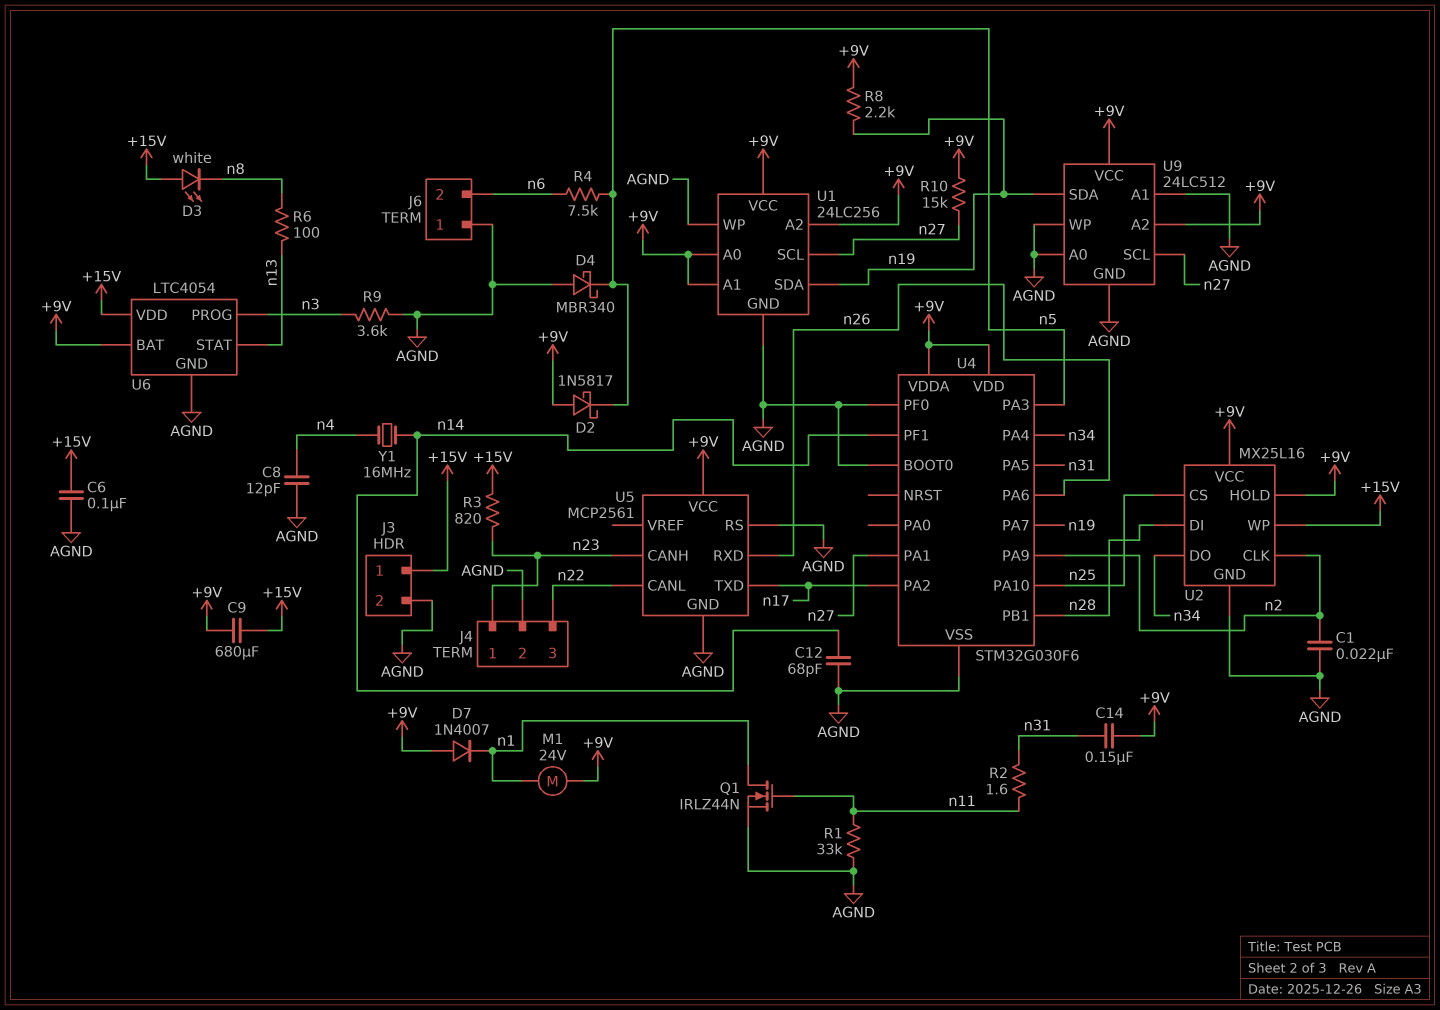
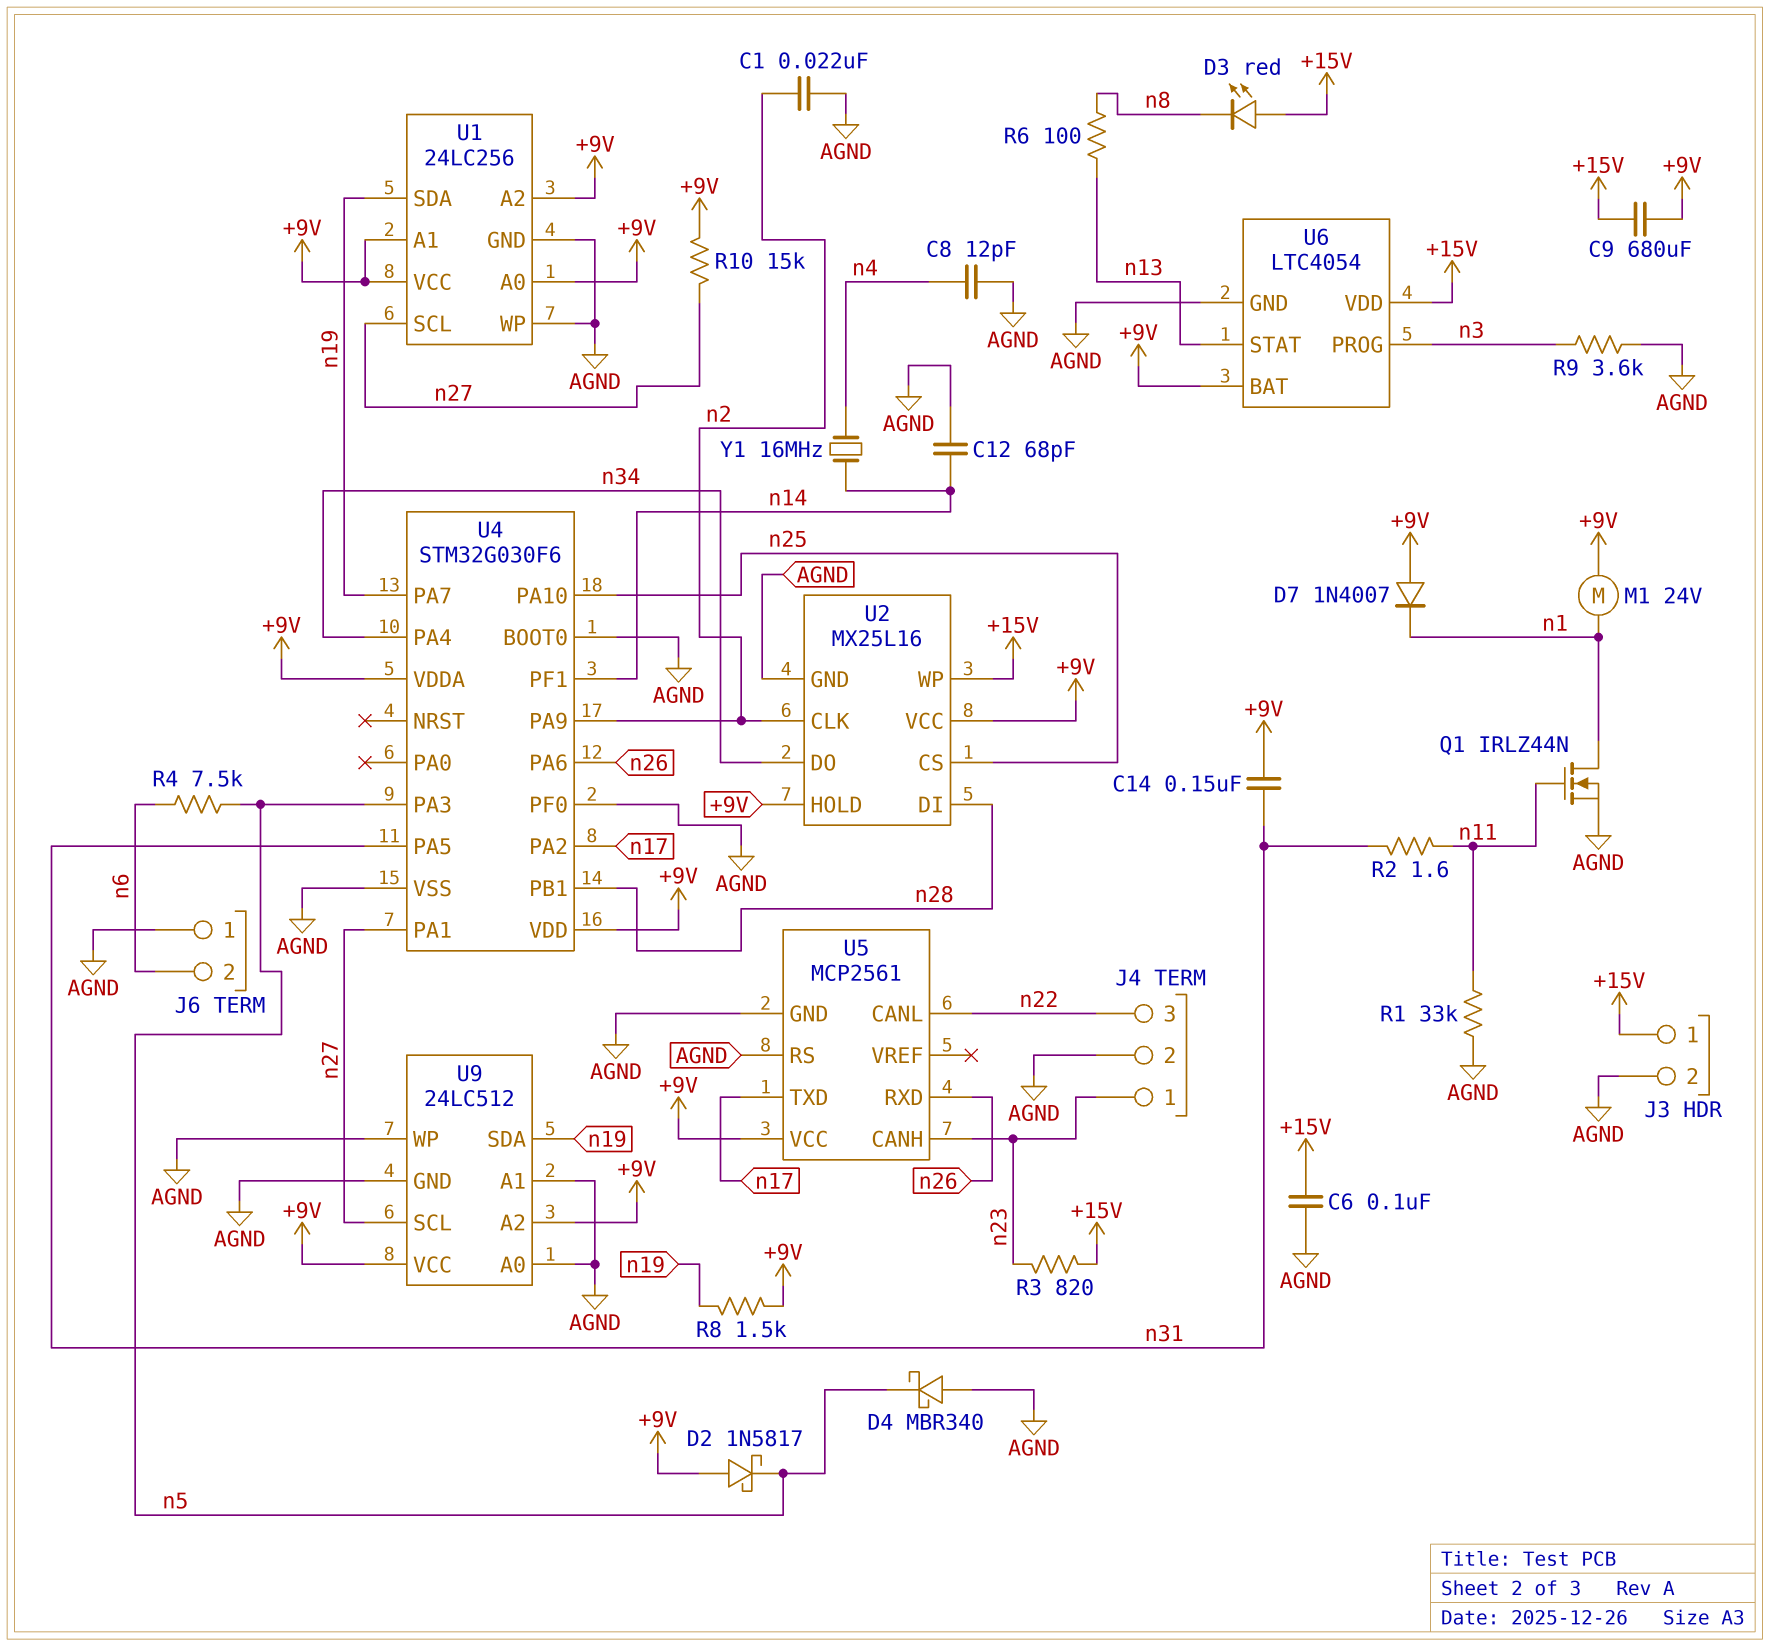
D3: LED white (A +15V, K n8) -> LED red (A +15V, K n8)
R8: 2.2k (+9V, n19) -> 1.5k (+9V, n19)

